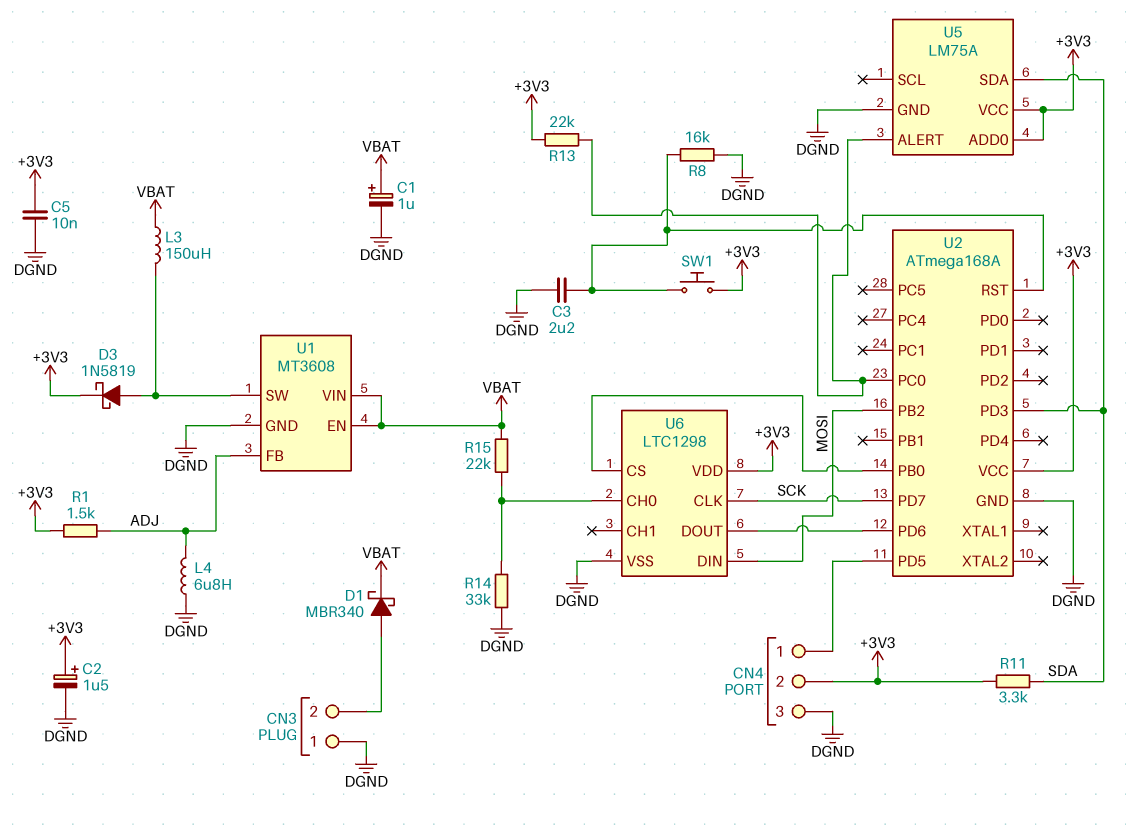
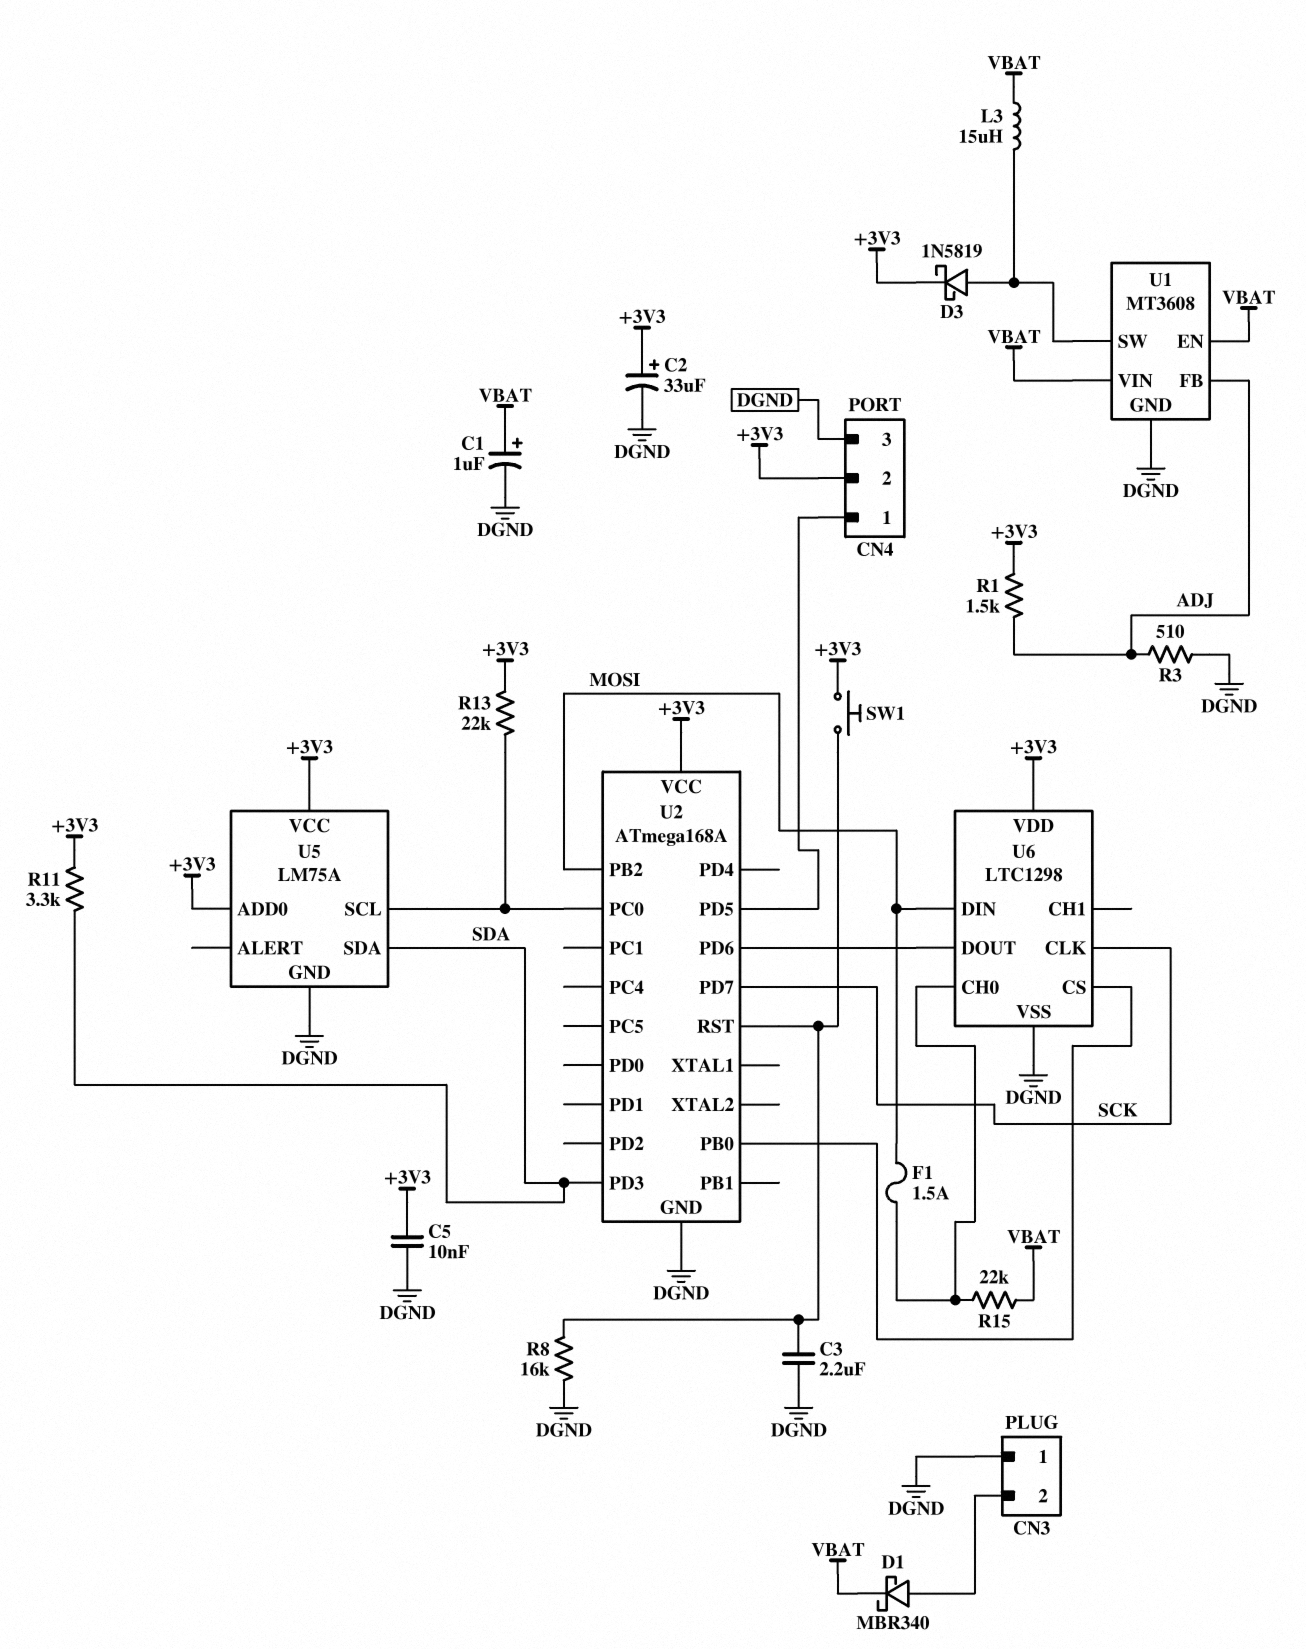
C2: 1.5uF (plus +3V3, minus DGND) -> 33uF (plus +3V3, minus DGND)
F1: none -> 1.5A (MOSI, U6/CH0)
L3: 150uH (U1/SW, VBAT) -> 15uH (U1/SW, VBAT)
L4: 6.8uH (ADJ, DGND) -> none
R3: none -> 510 (ADJ, DGND)
R14: 33k (DGND, U6/CH0) -> none
U5 pin ALERT: U2/PC0 -> none
U5 pin SCL: none -> U2/PC0

